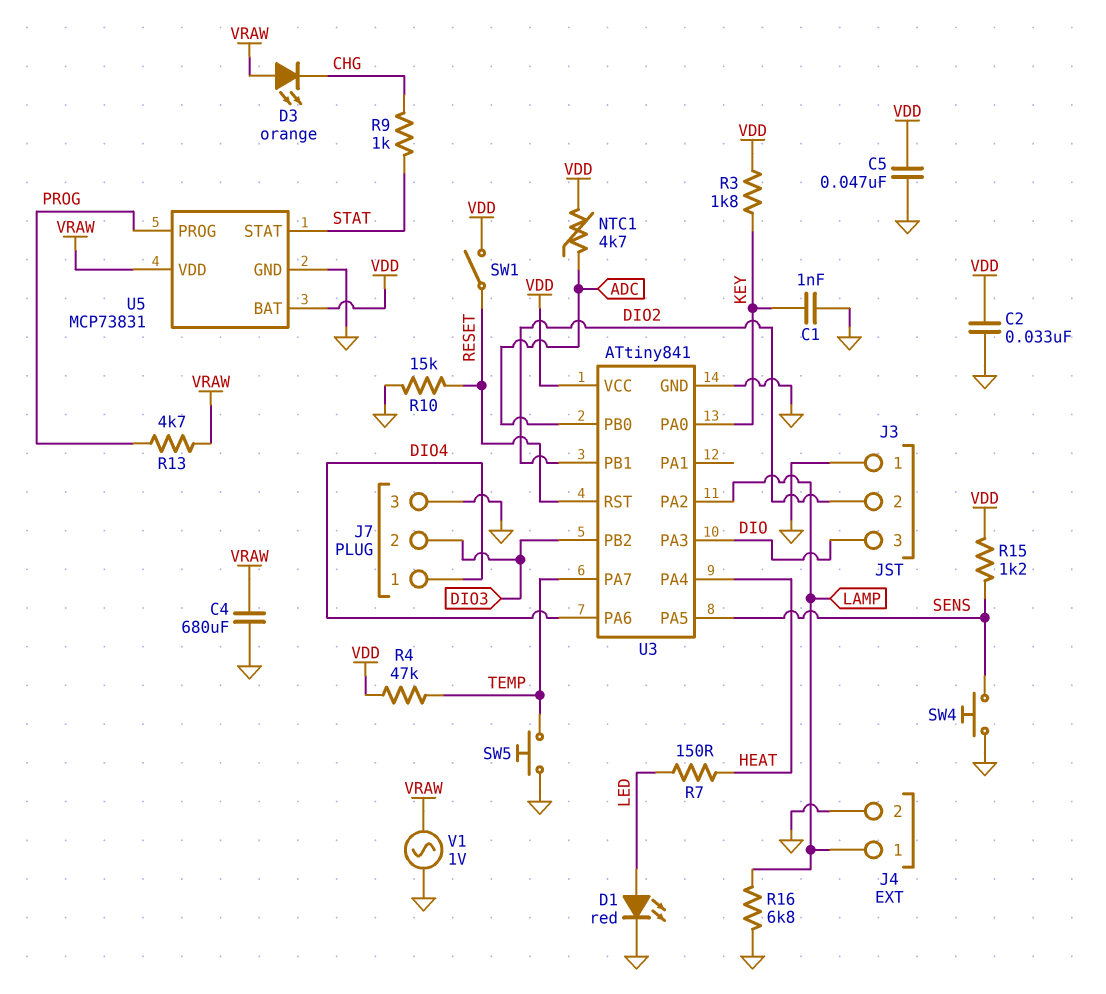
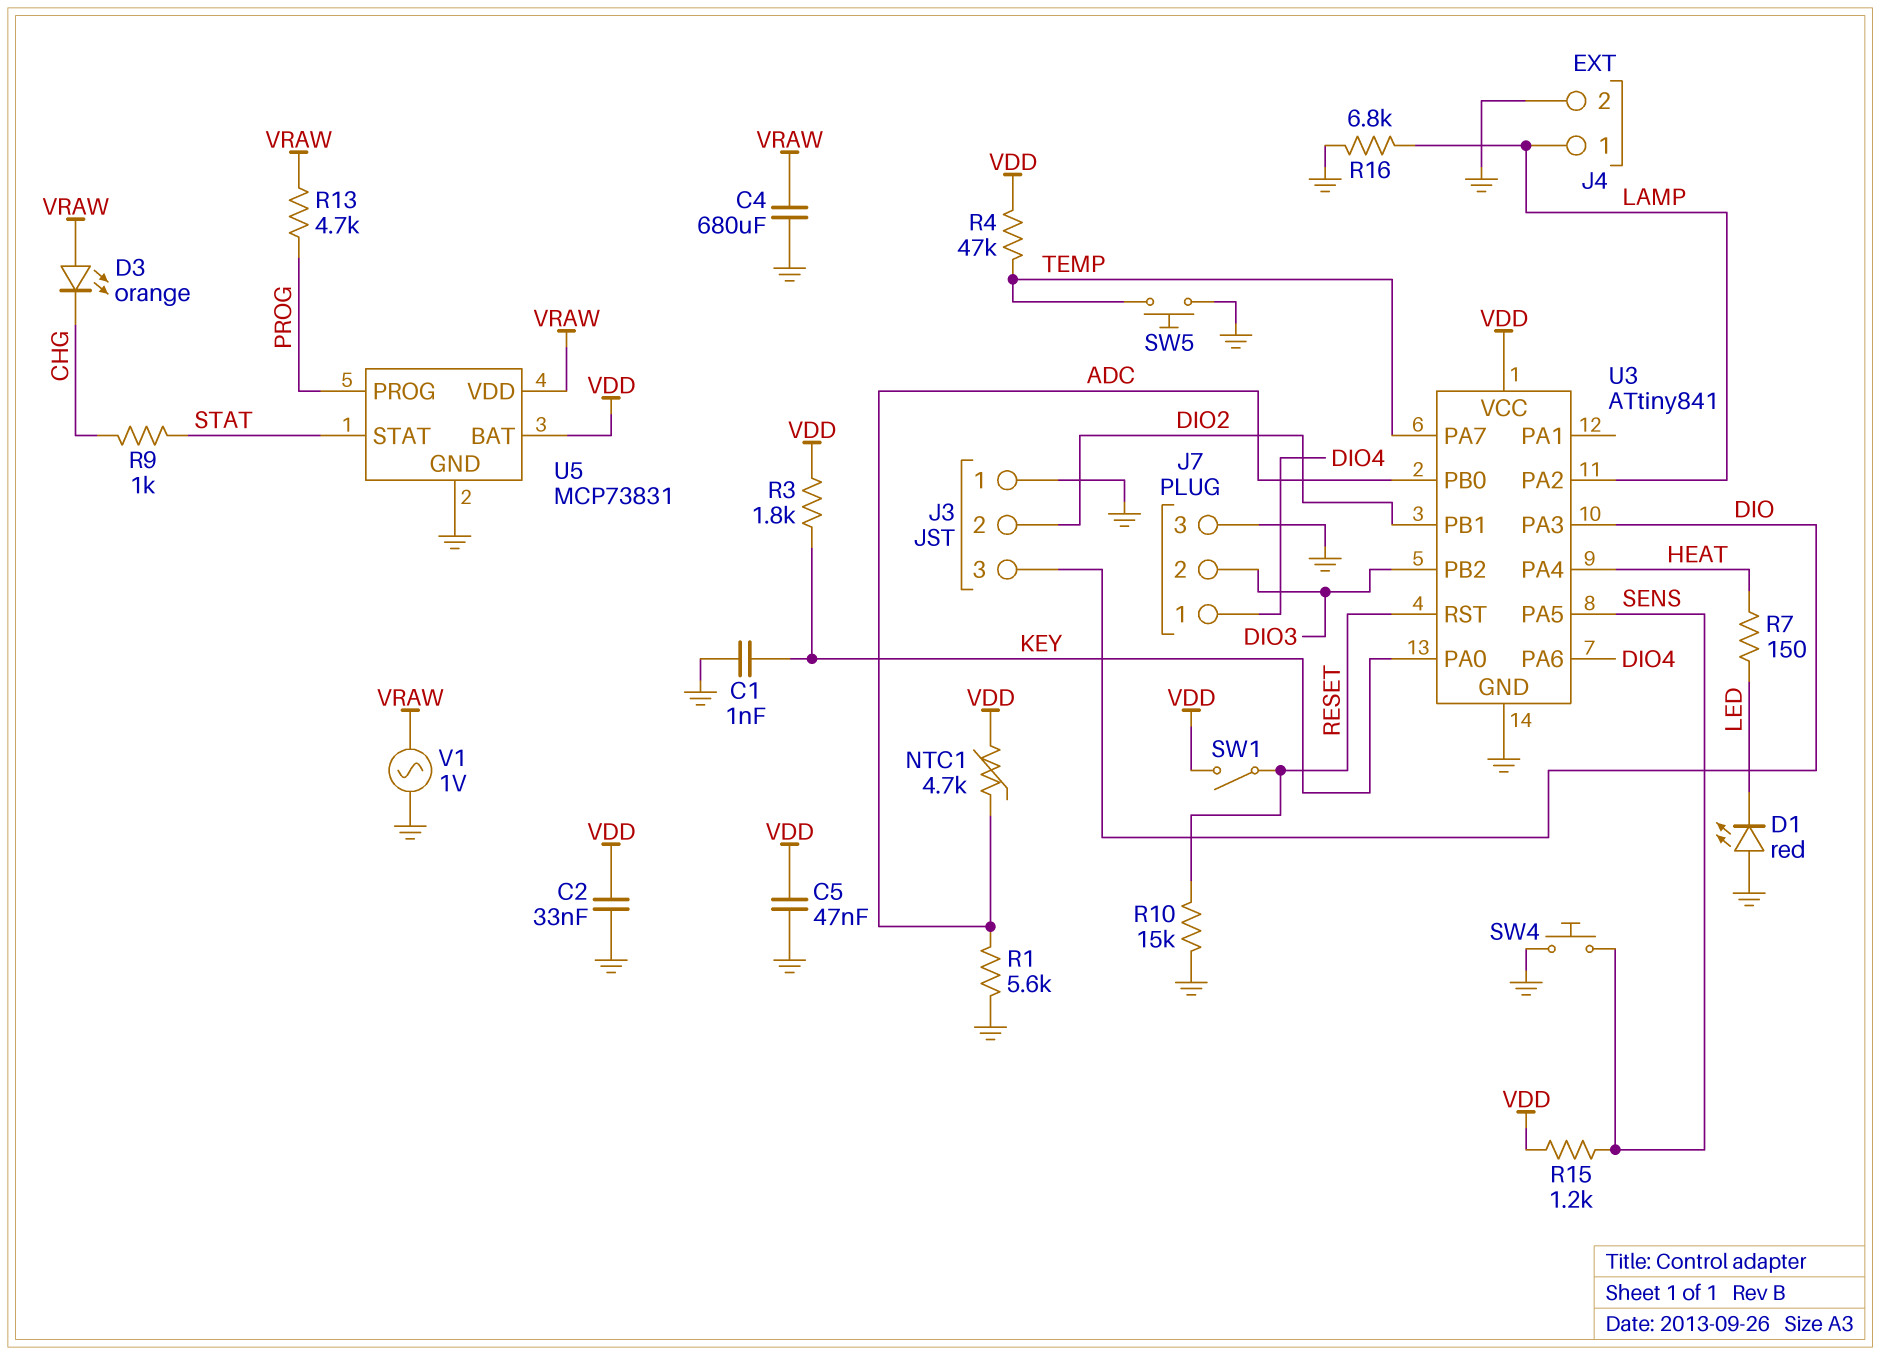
D1: LED red (A LED, K GND) -> LED red (A GND, K LED)
R1: none -> 5.6k (ADC, GND)

